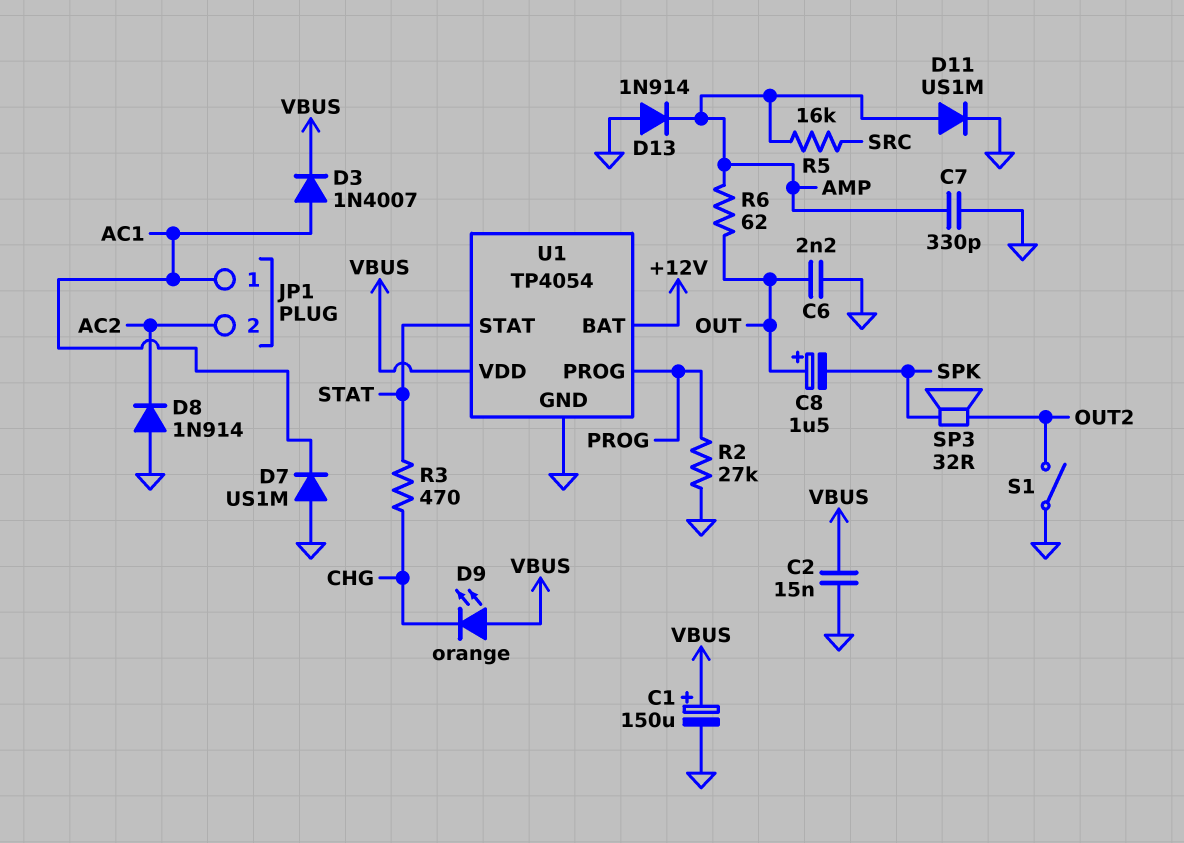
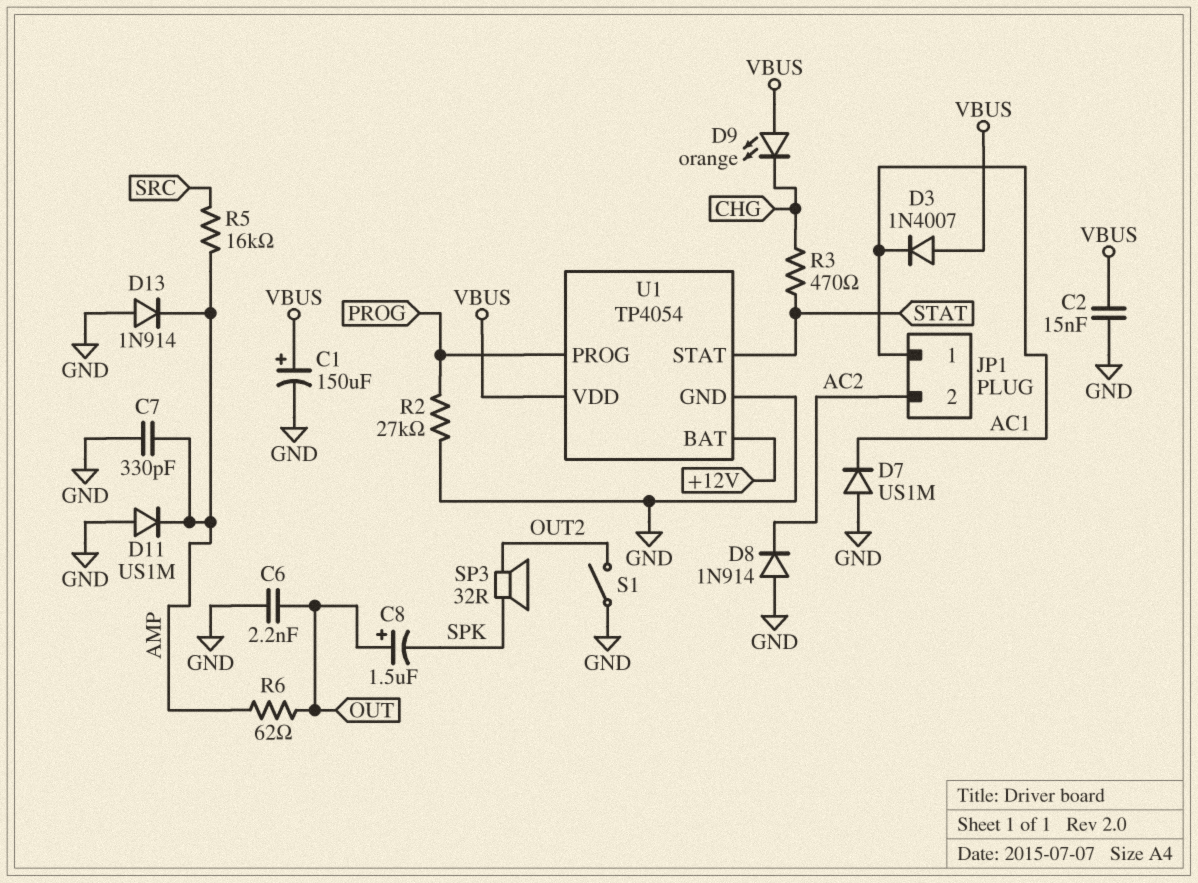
D3: diode 1N4007 (A AC1, K VBUS) -> diode 1N4007 (A VBUS, K AC1)
D11: diode US1M (A AMP, K GND) -> diode US1M (A GND, K AMP)

